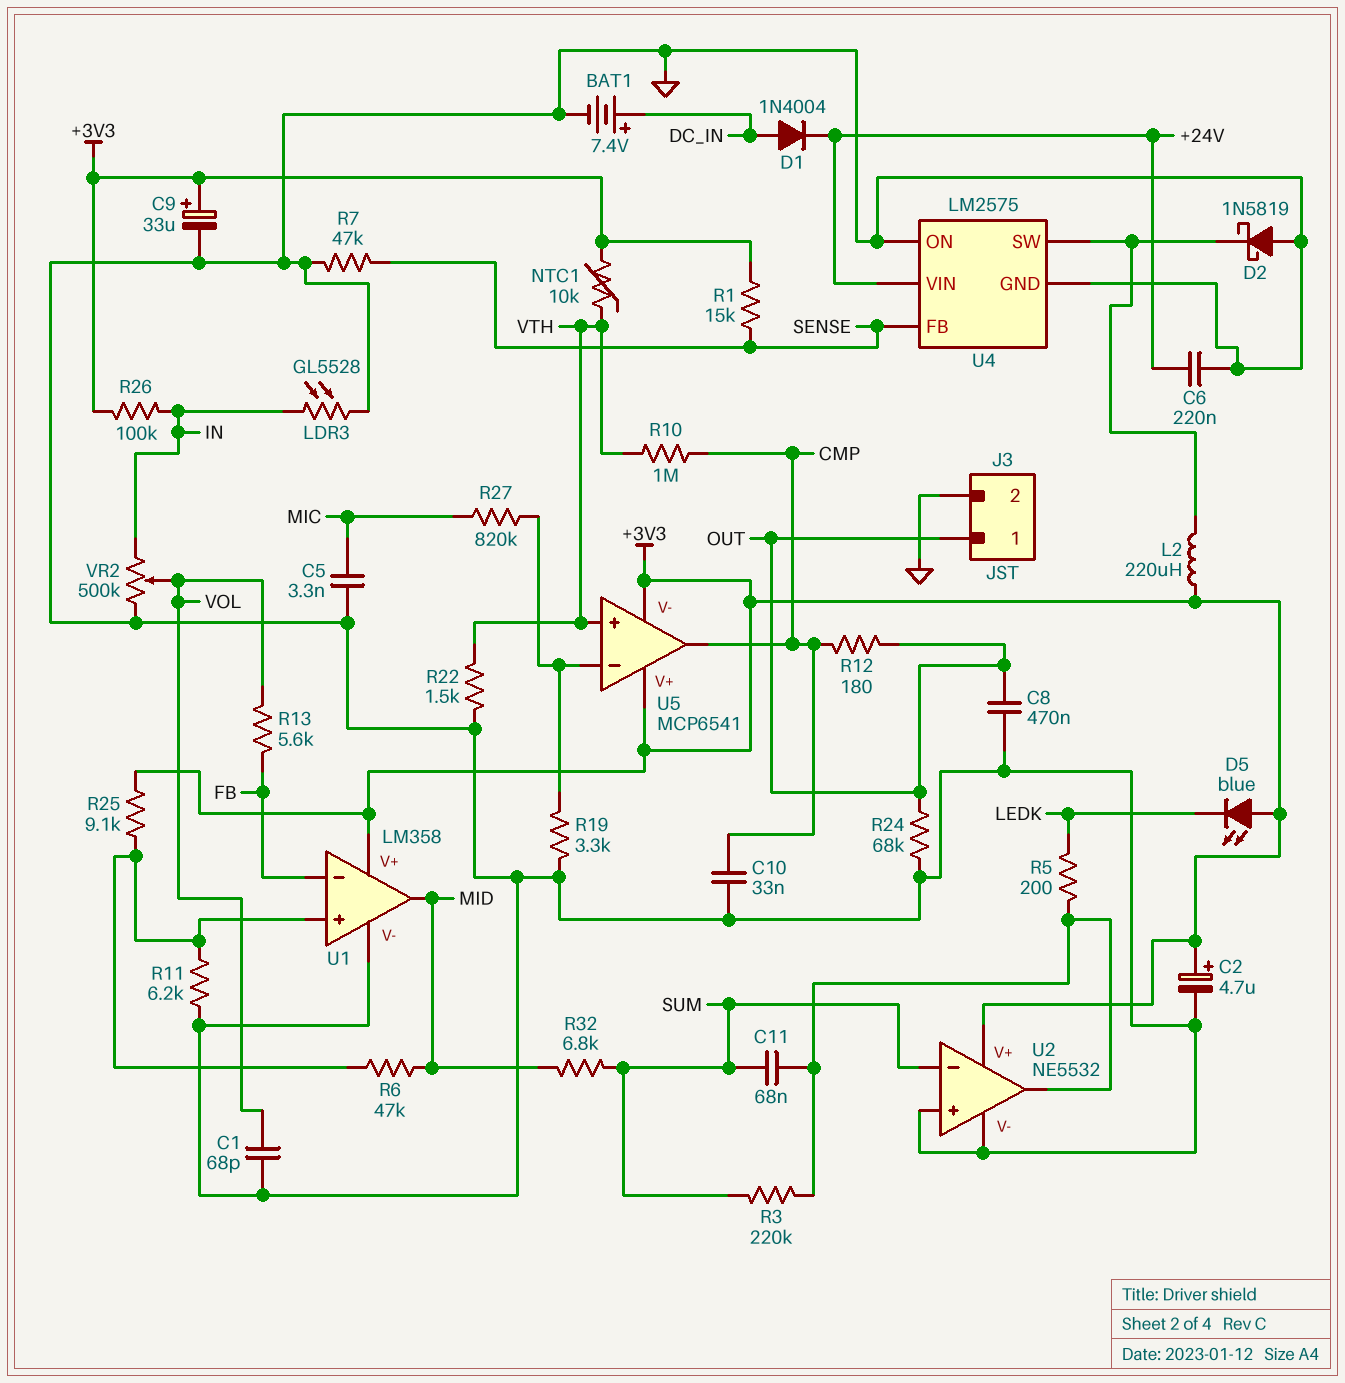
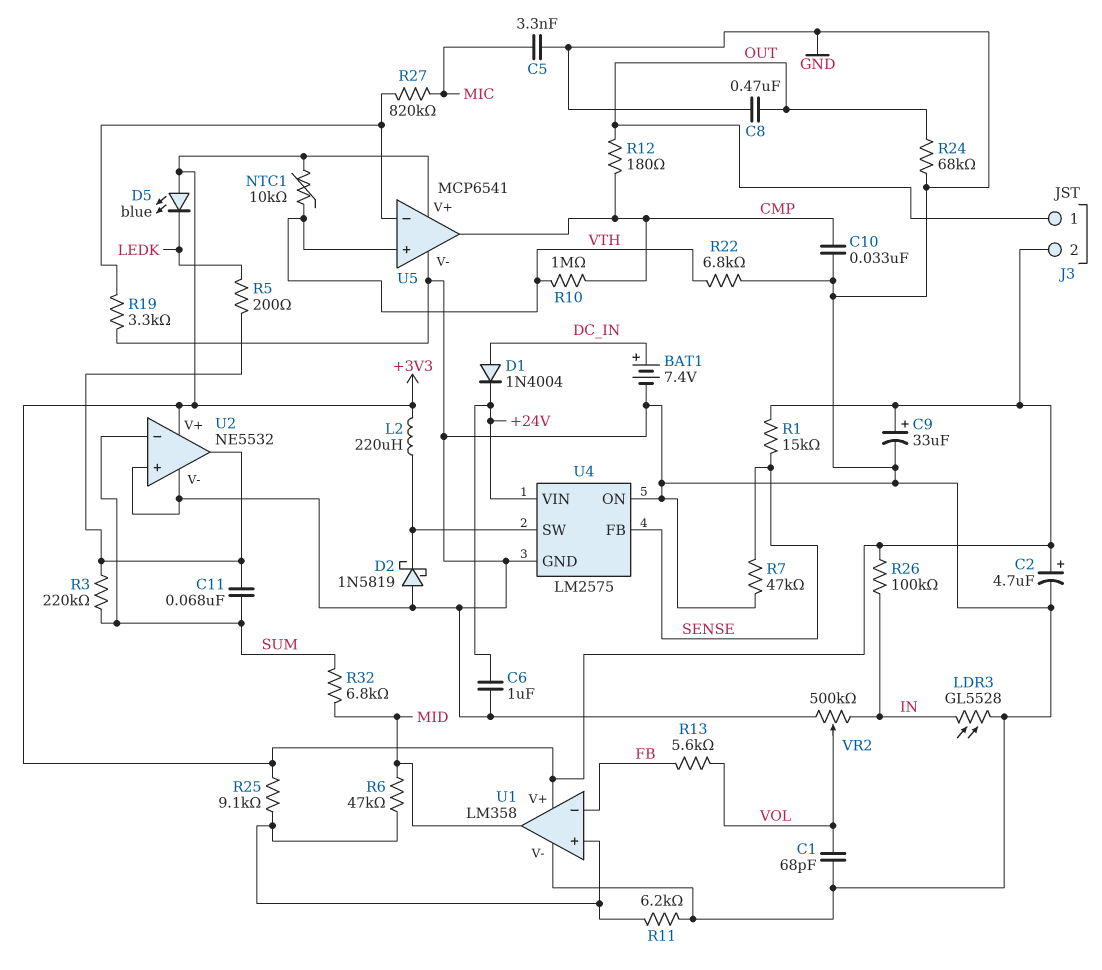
C6: 220nF (+24V, GND) -> 1uF (+24V, GND)
J3 pin 2: GND -> +3V3
R22: 1.5k (GND, VTH) -> 6.8k (GND, VTH)
U5 pin V-: +3V3 -> GND

